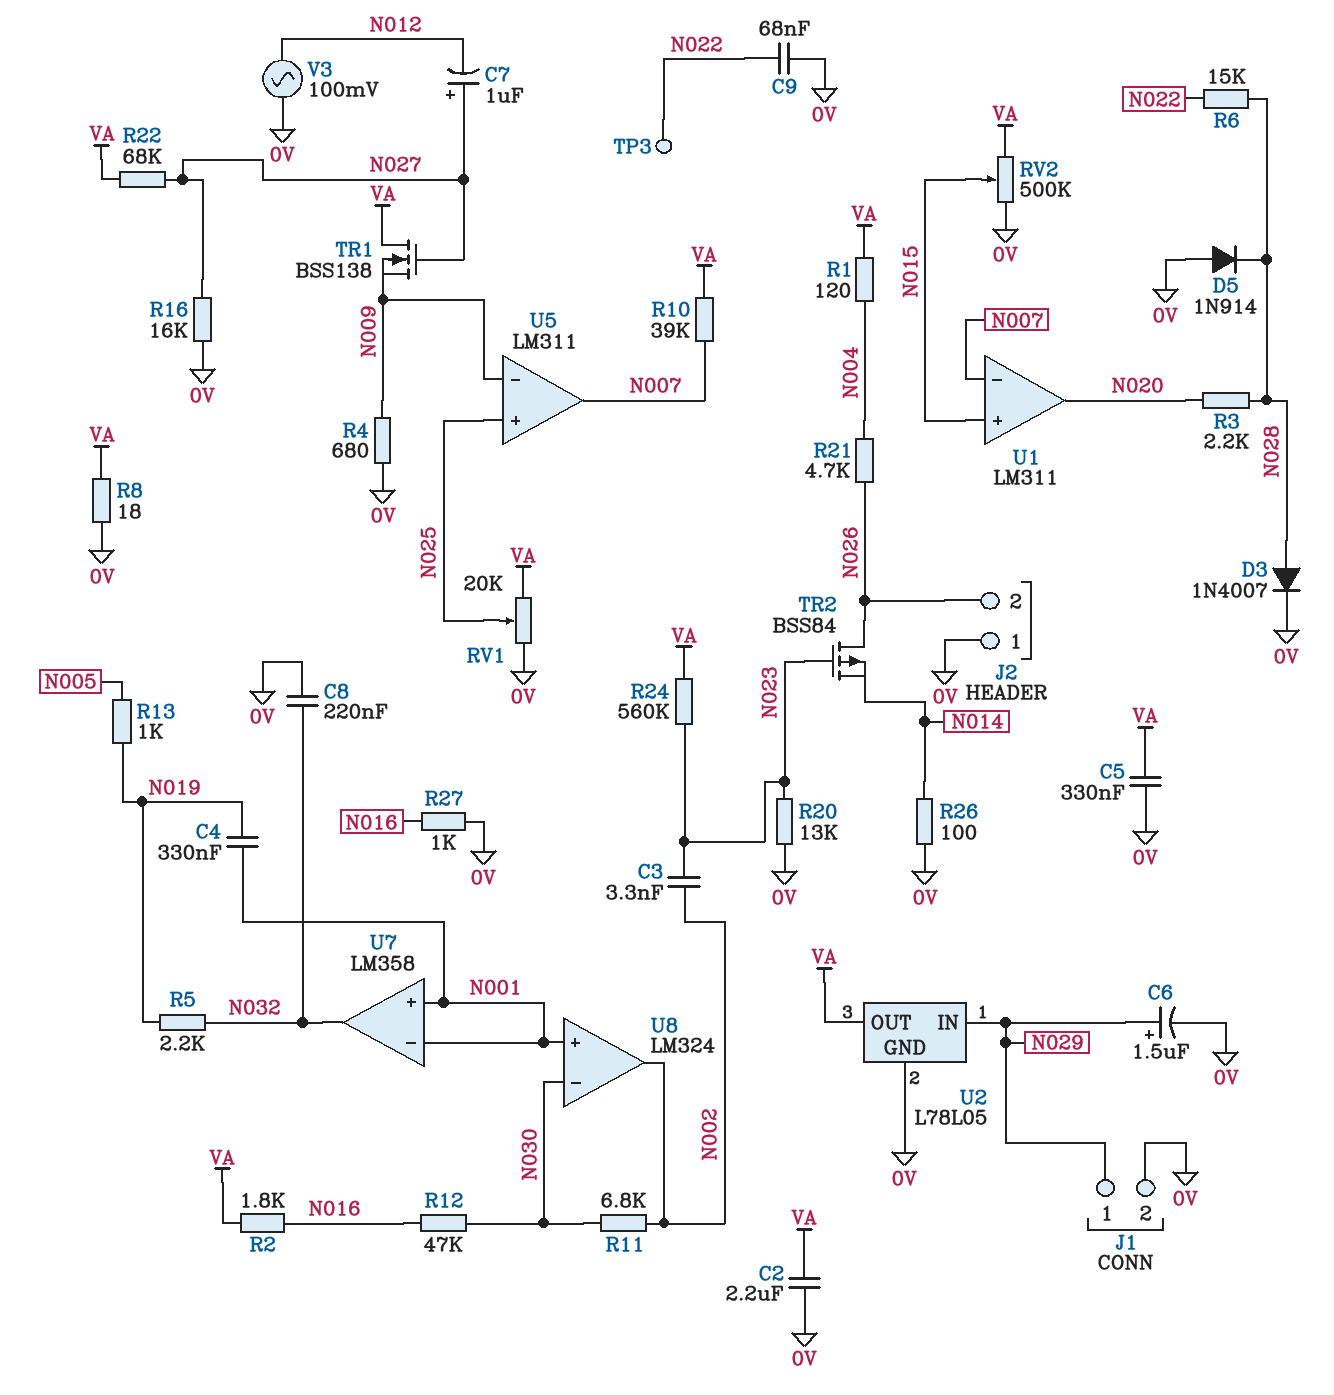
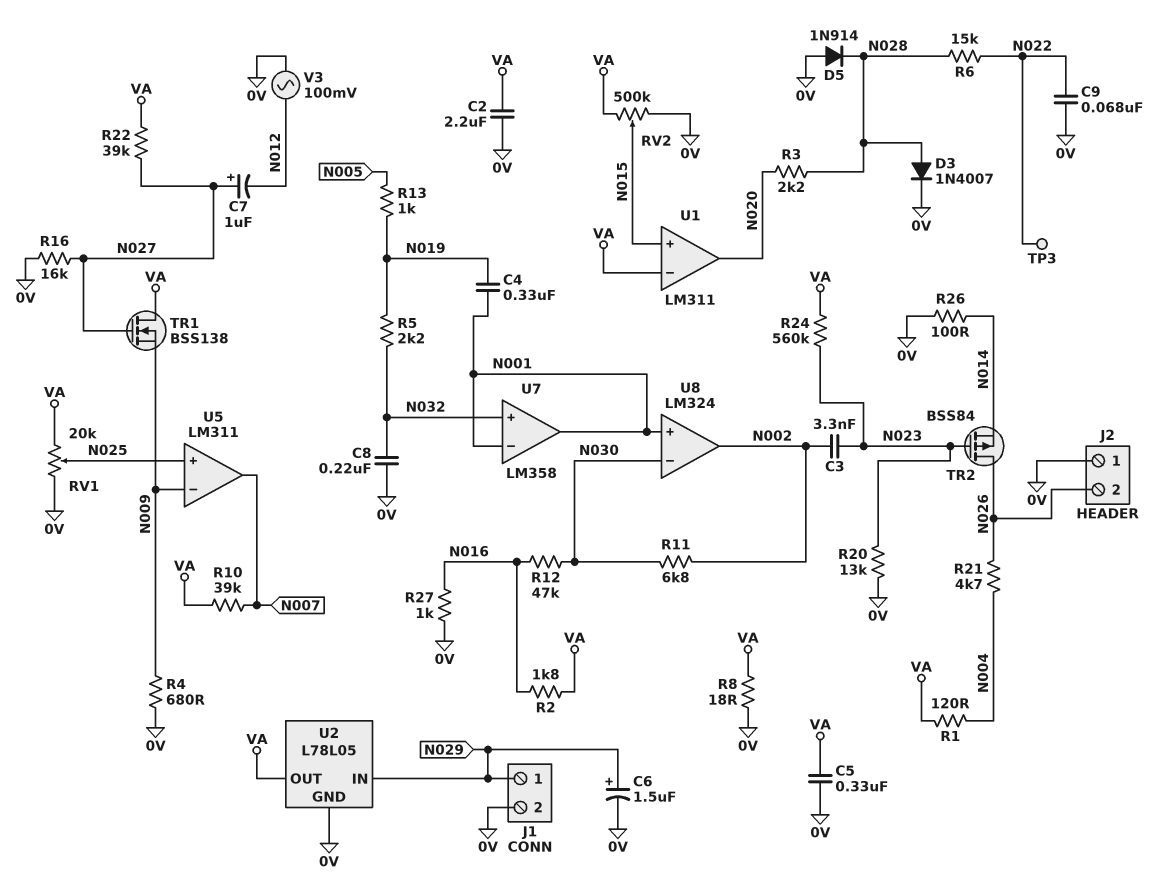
R22: 68k (N027, VA) -> 39k (N027, VA)
U1 pin in-: N007 -> VA
U7 pin in+: N001 -> N032
U7 pin out: N032 -> N001

